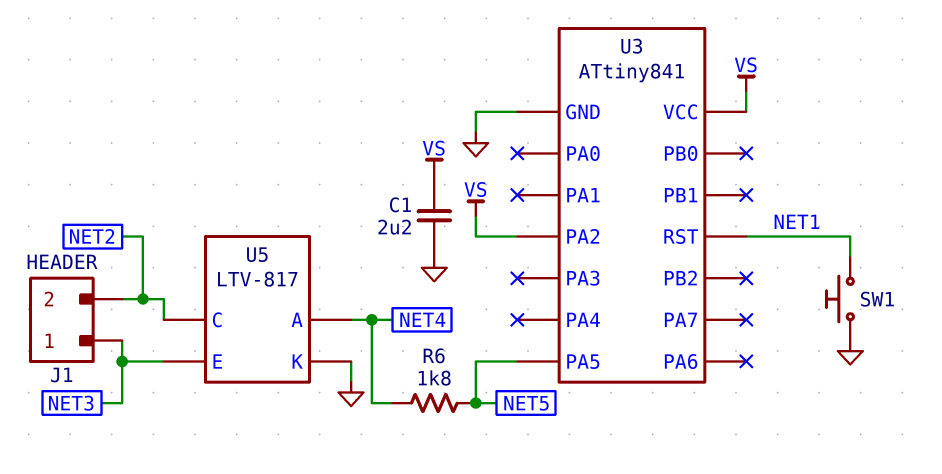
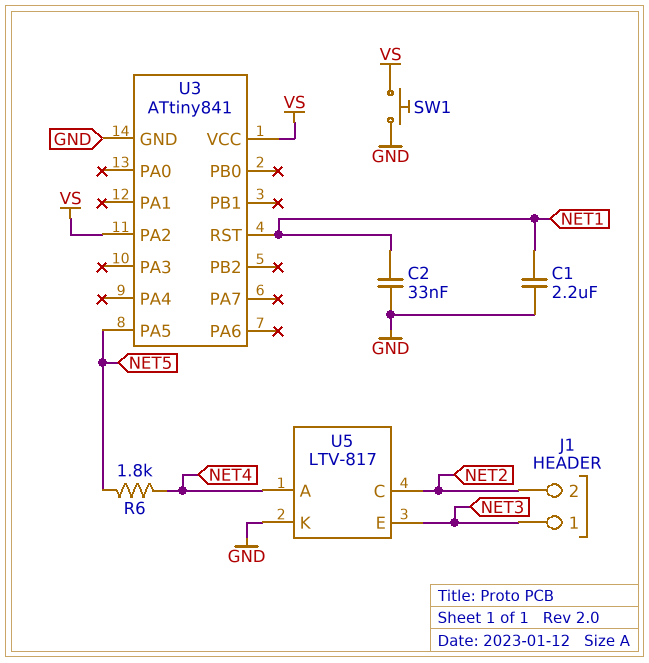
C1: 2.2uF (GND, VS) -> 2.2uF (GND, NET1)
C2: none -> 33nF (GND, NET1)
SW1: button (GND, NET1) -> button (GND, VS)

